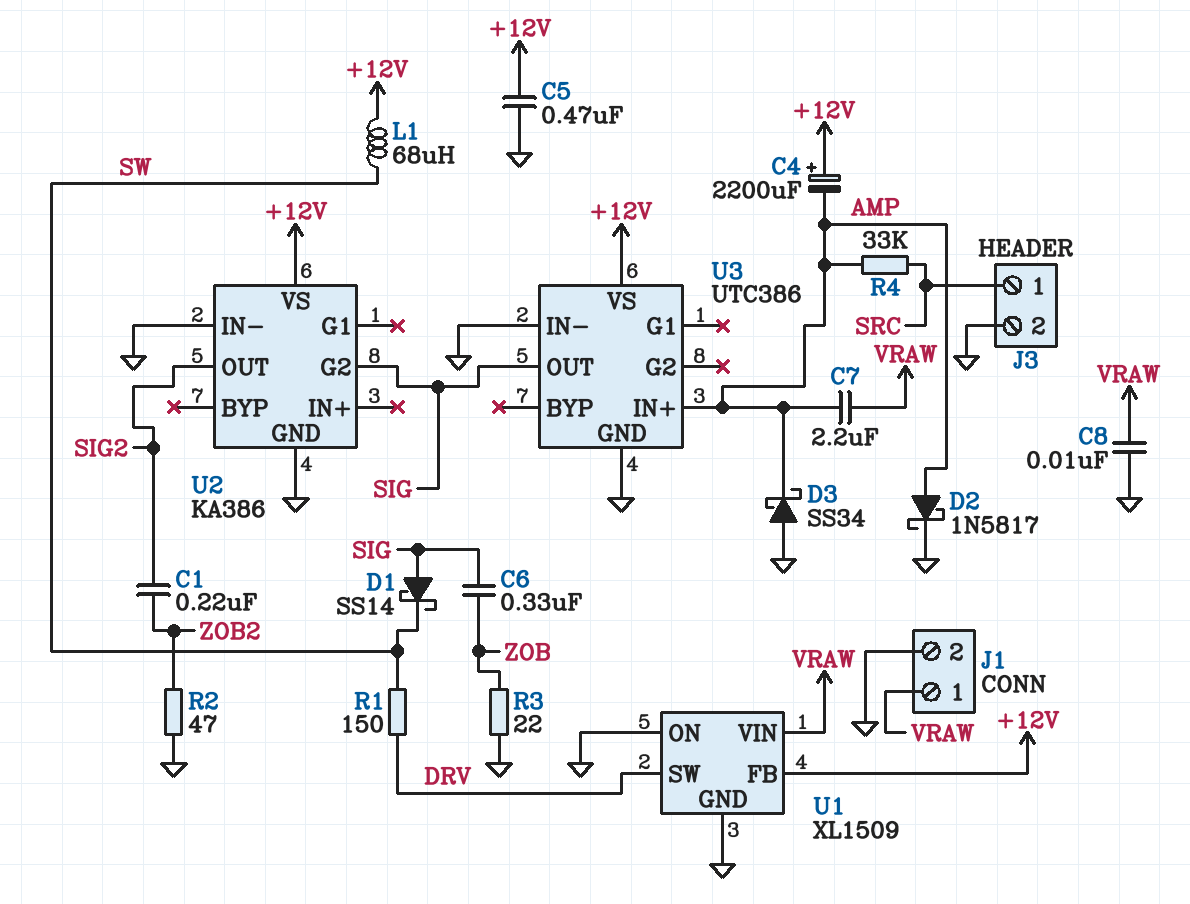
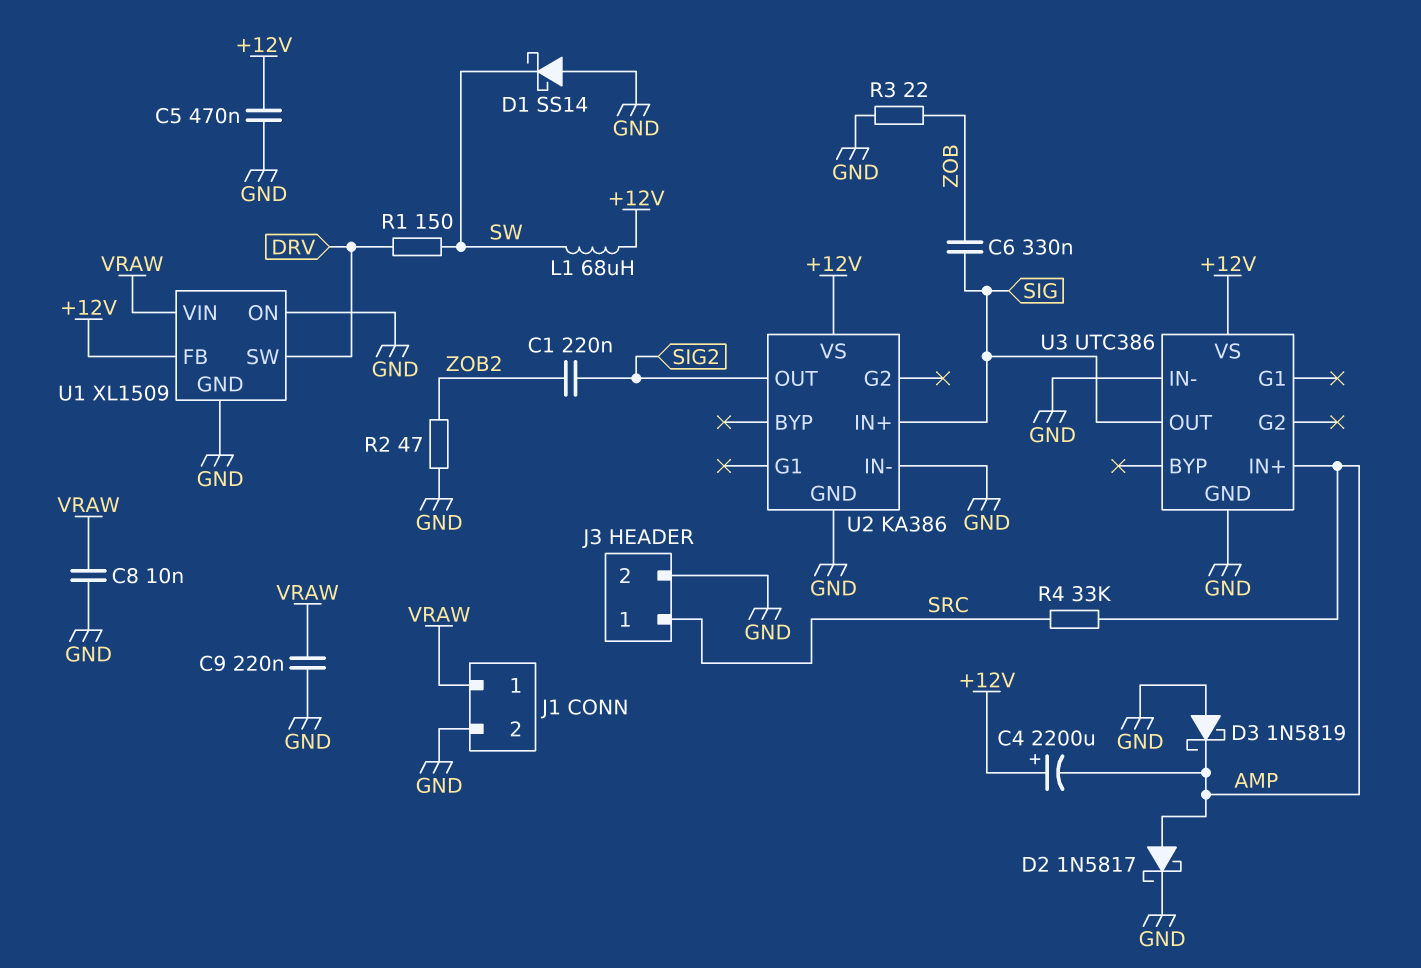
C7: 2.2uF (AMP, VRAW) -> none
C9: none -> 220nF (GND, VRAW)
D1: schottky SS14 (A SIG, K SW) -> schottky SS14 (A GND, K SW)
D3: schottky SS34 (A GND, K AMP) -> schottky 1N5819 (A GND, K AMP)
U2 pin G2: SIG -> none
U2 pin IN+: none -> SIG

